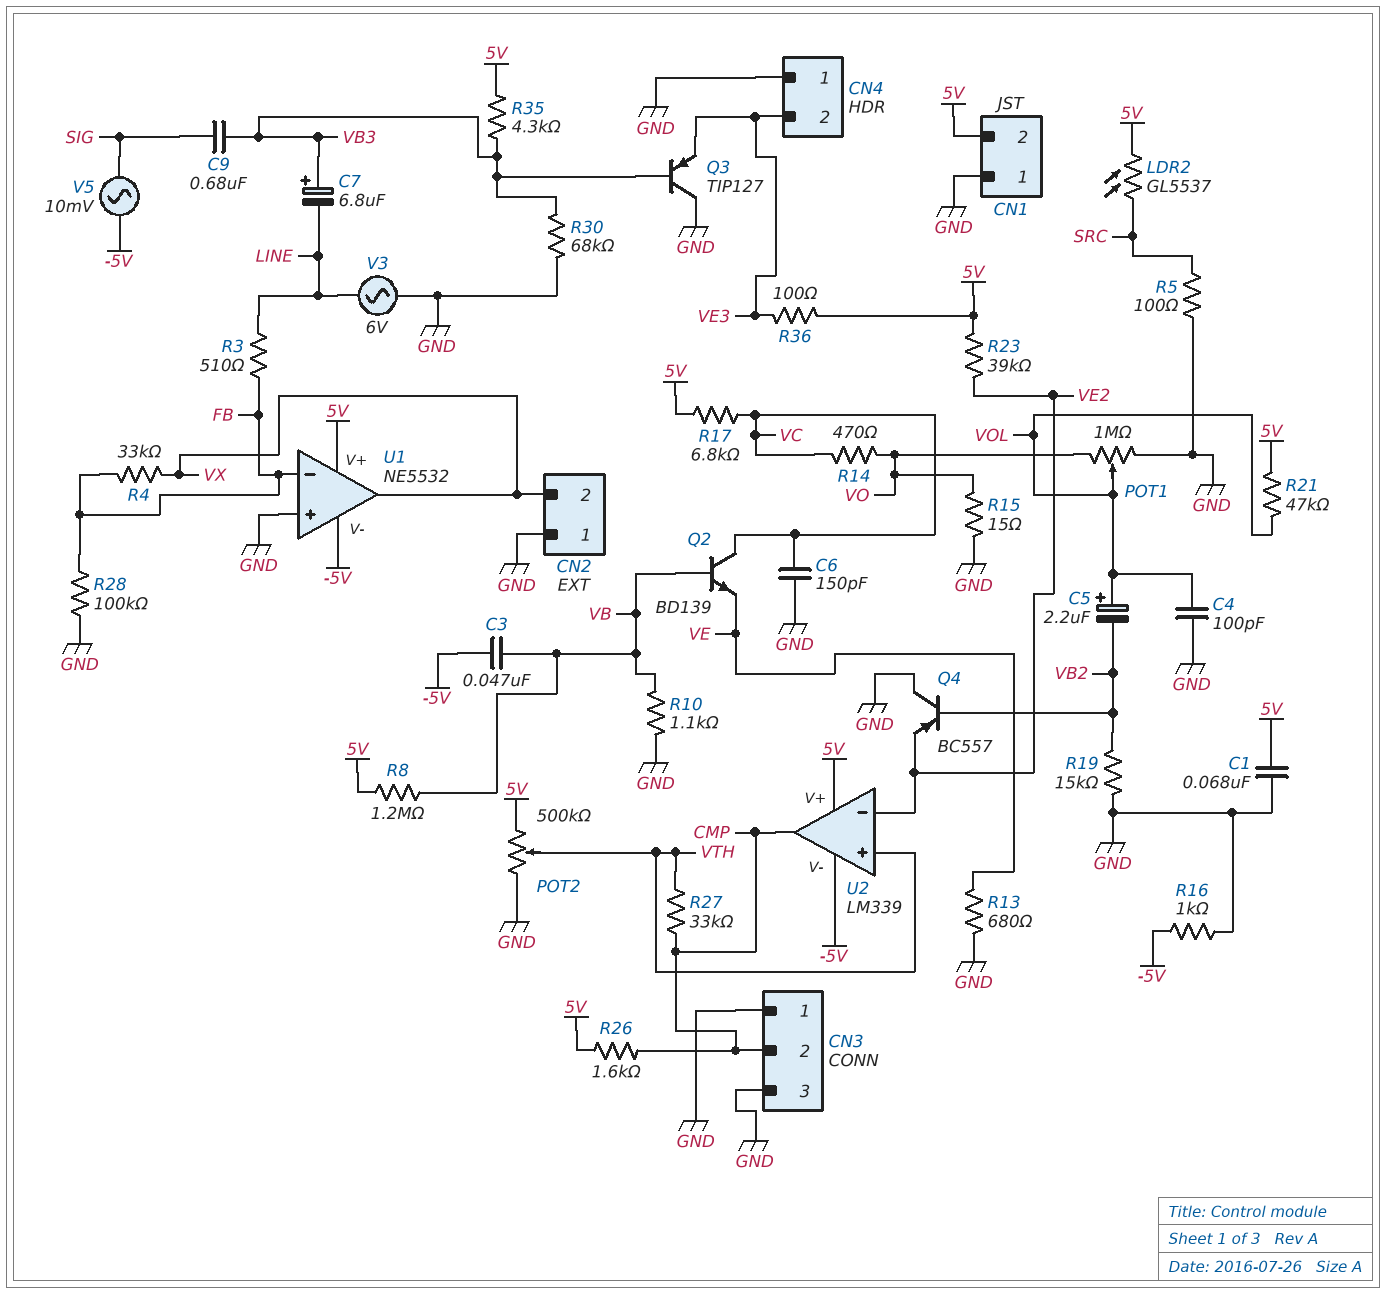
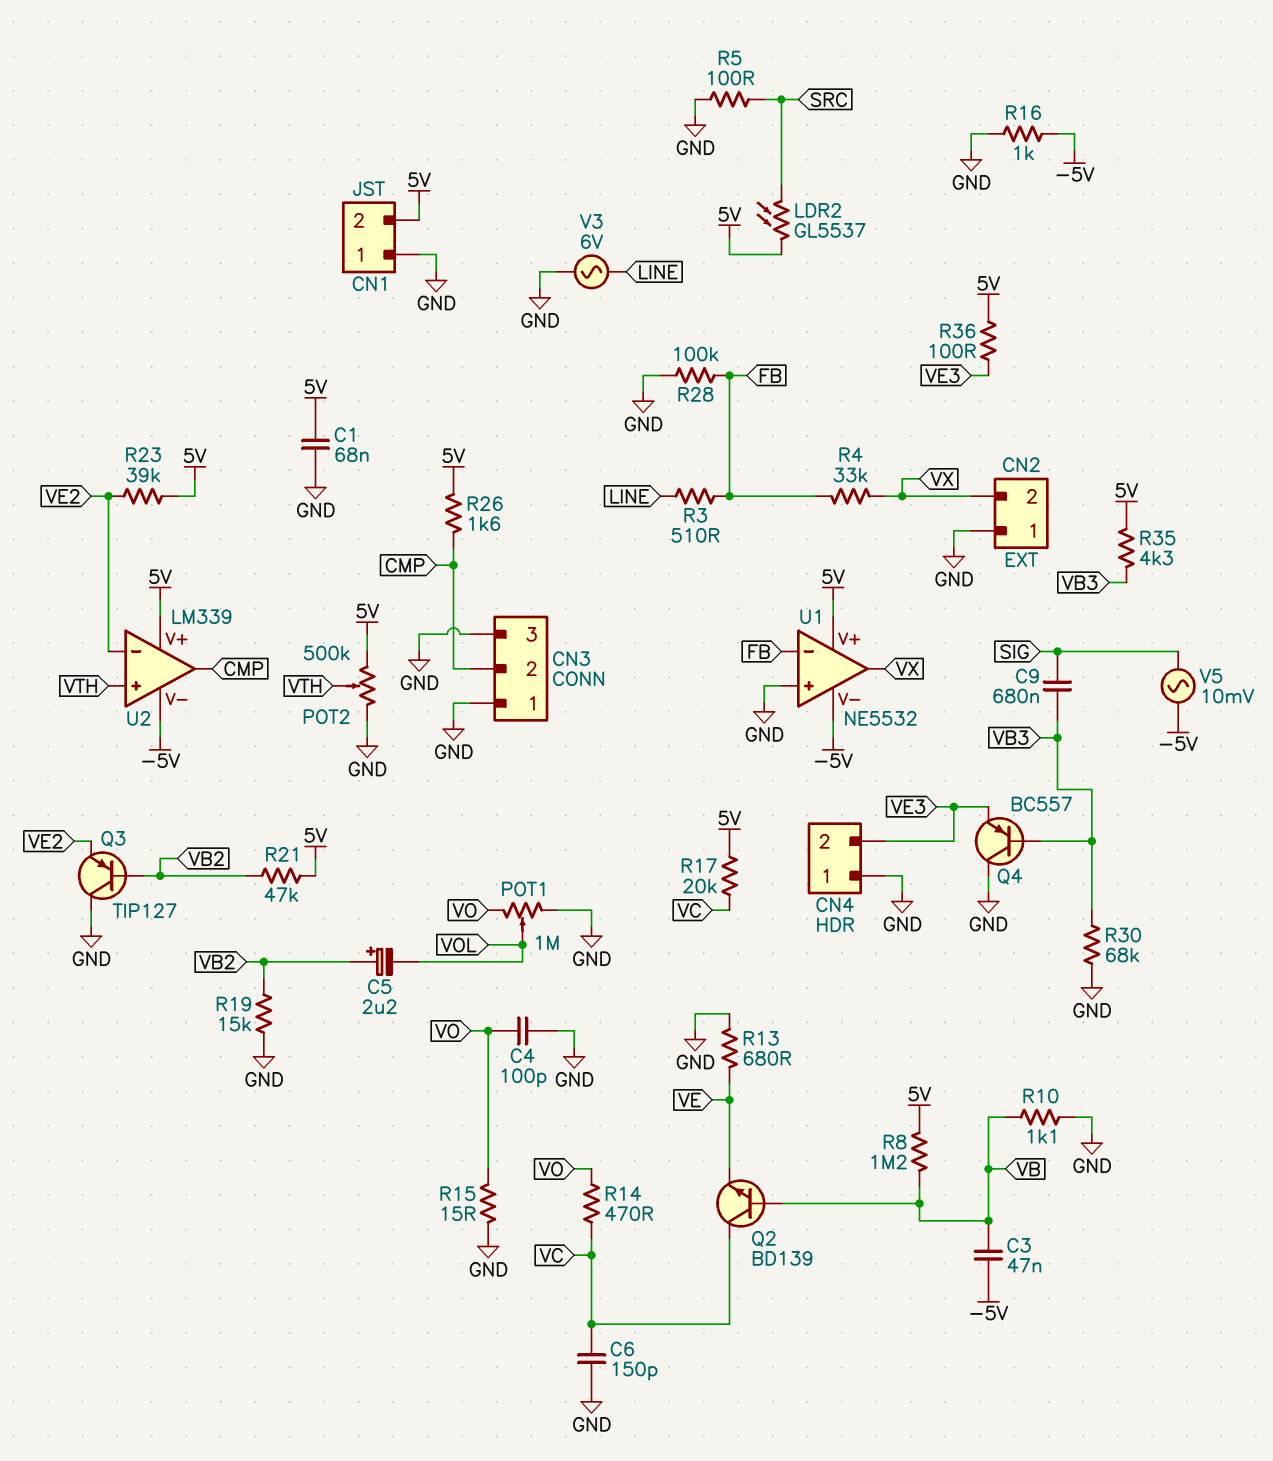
C4: 100pF (GND, VOL) -> 100pF (GND, VO)
C5: 2.2uF (plus VOL, minus VB2) -> 2.2uF (plus VB2, minus VOL)
C7: 6.8uF (plus VB3, minus LINE) -> none
Q3: PNP TIP127 (B VB3, C GND, E VE3) -> PNP TIP127 (B VB2, C GND, E VE2)
Q4: PNP BC557 (B VB2, C GND, E VE2) -> PNP BC557 (B VB3, C GND, E VE3)
R17: 6.8k (5V, VC) -> 20k (5V, VC)
R21: 47k (5V, VOL) -> 47k (5V, VB2)
R27: 33k (CMP, VTH) -> none

